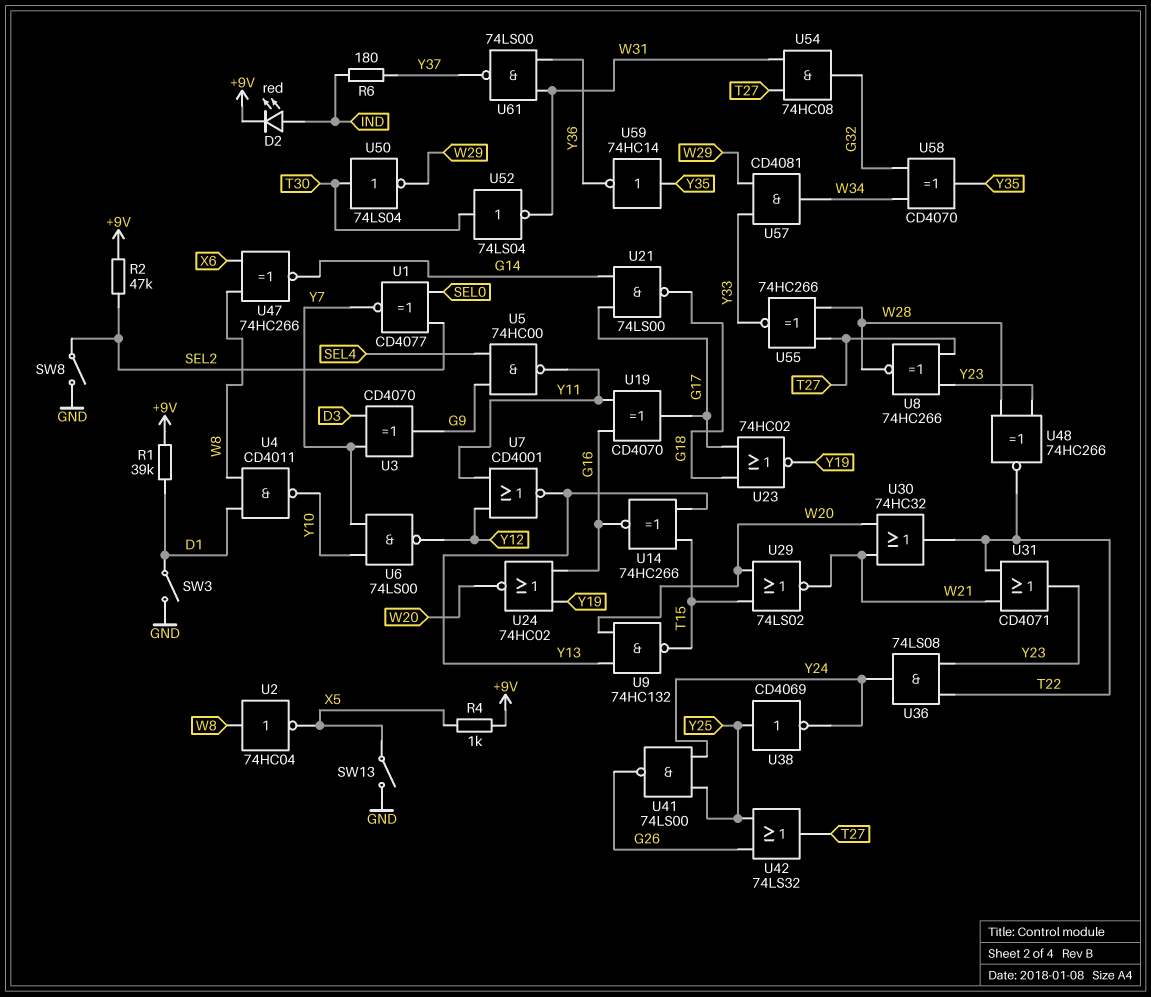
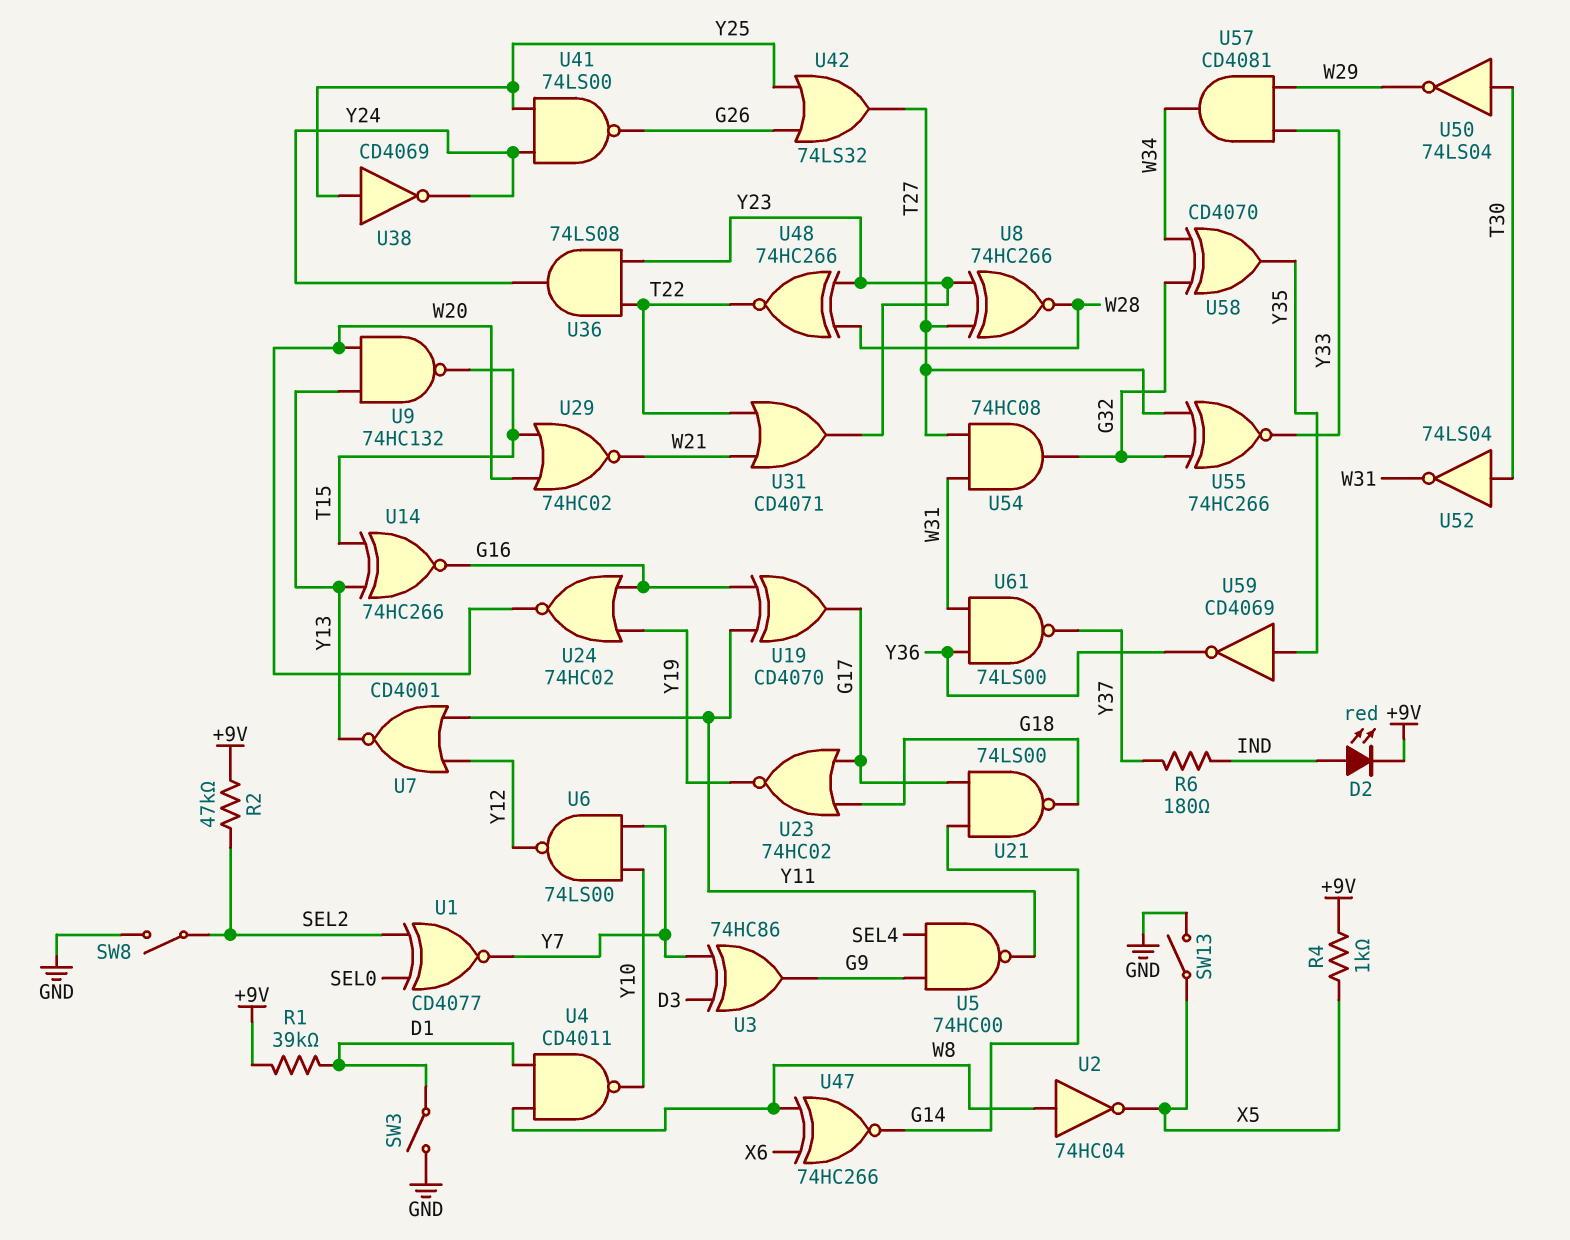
U3: XOR CD4070 (in D3, in Y7, out G9) -> XOR 74HC86 (in D3, in Y7, out G9)
U29: NOR 74LS02 (in T15, in W20, out W21) -> NOR 74HC02 (in T15, in W20, out W21)
U30: OR 74HC32 (in W20, in W21, out T22) -> none
U55: XNOR 74HC266 (in T27, in W28, out Y33) -> XNOR 74HC266 (in G32, in T27, out Y33)
U59: NOT 74HC14 (in Y35, out Y36) -> NOT CD4069 (in Y35, out Y36)

